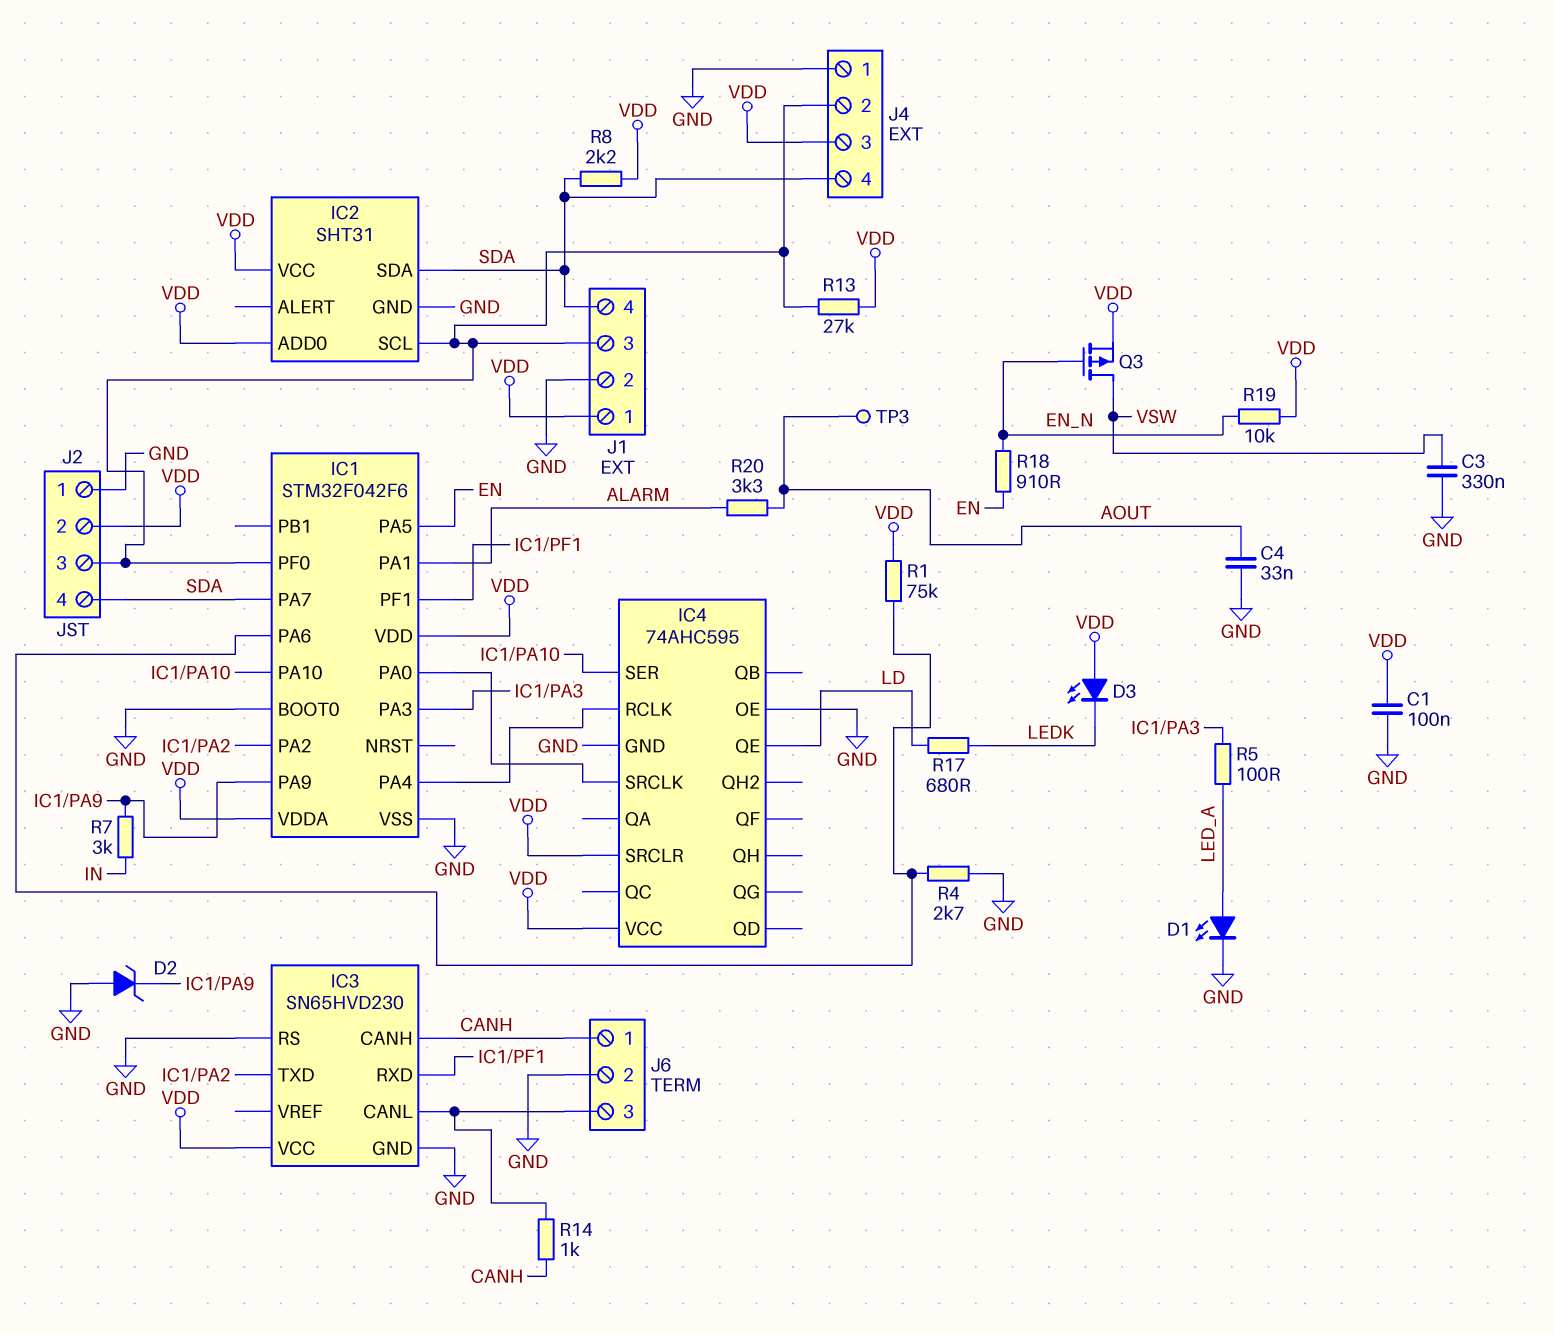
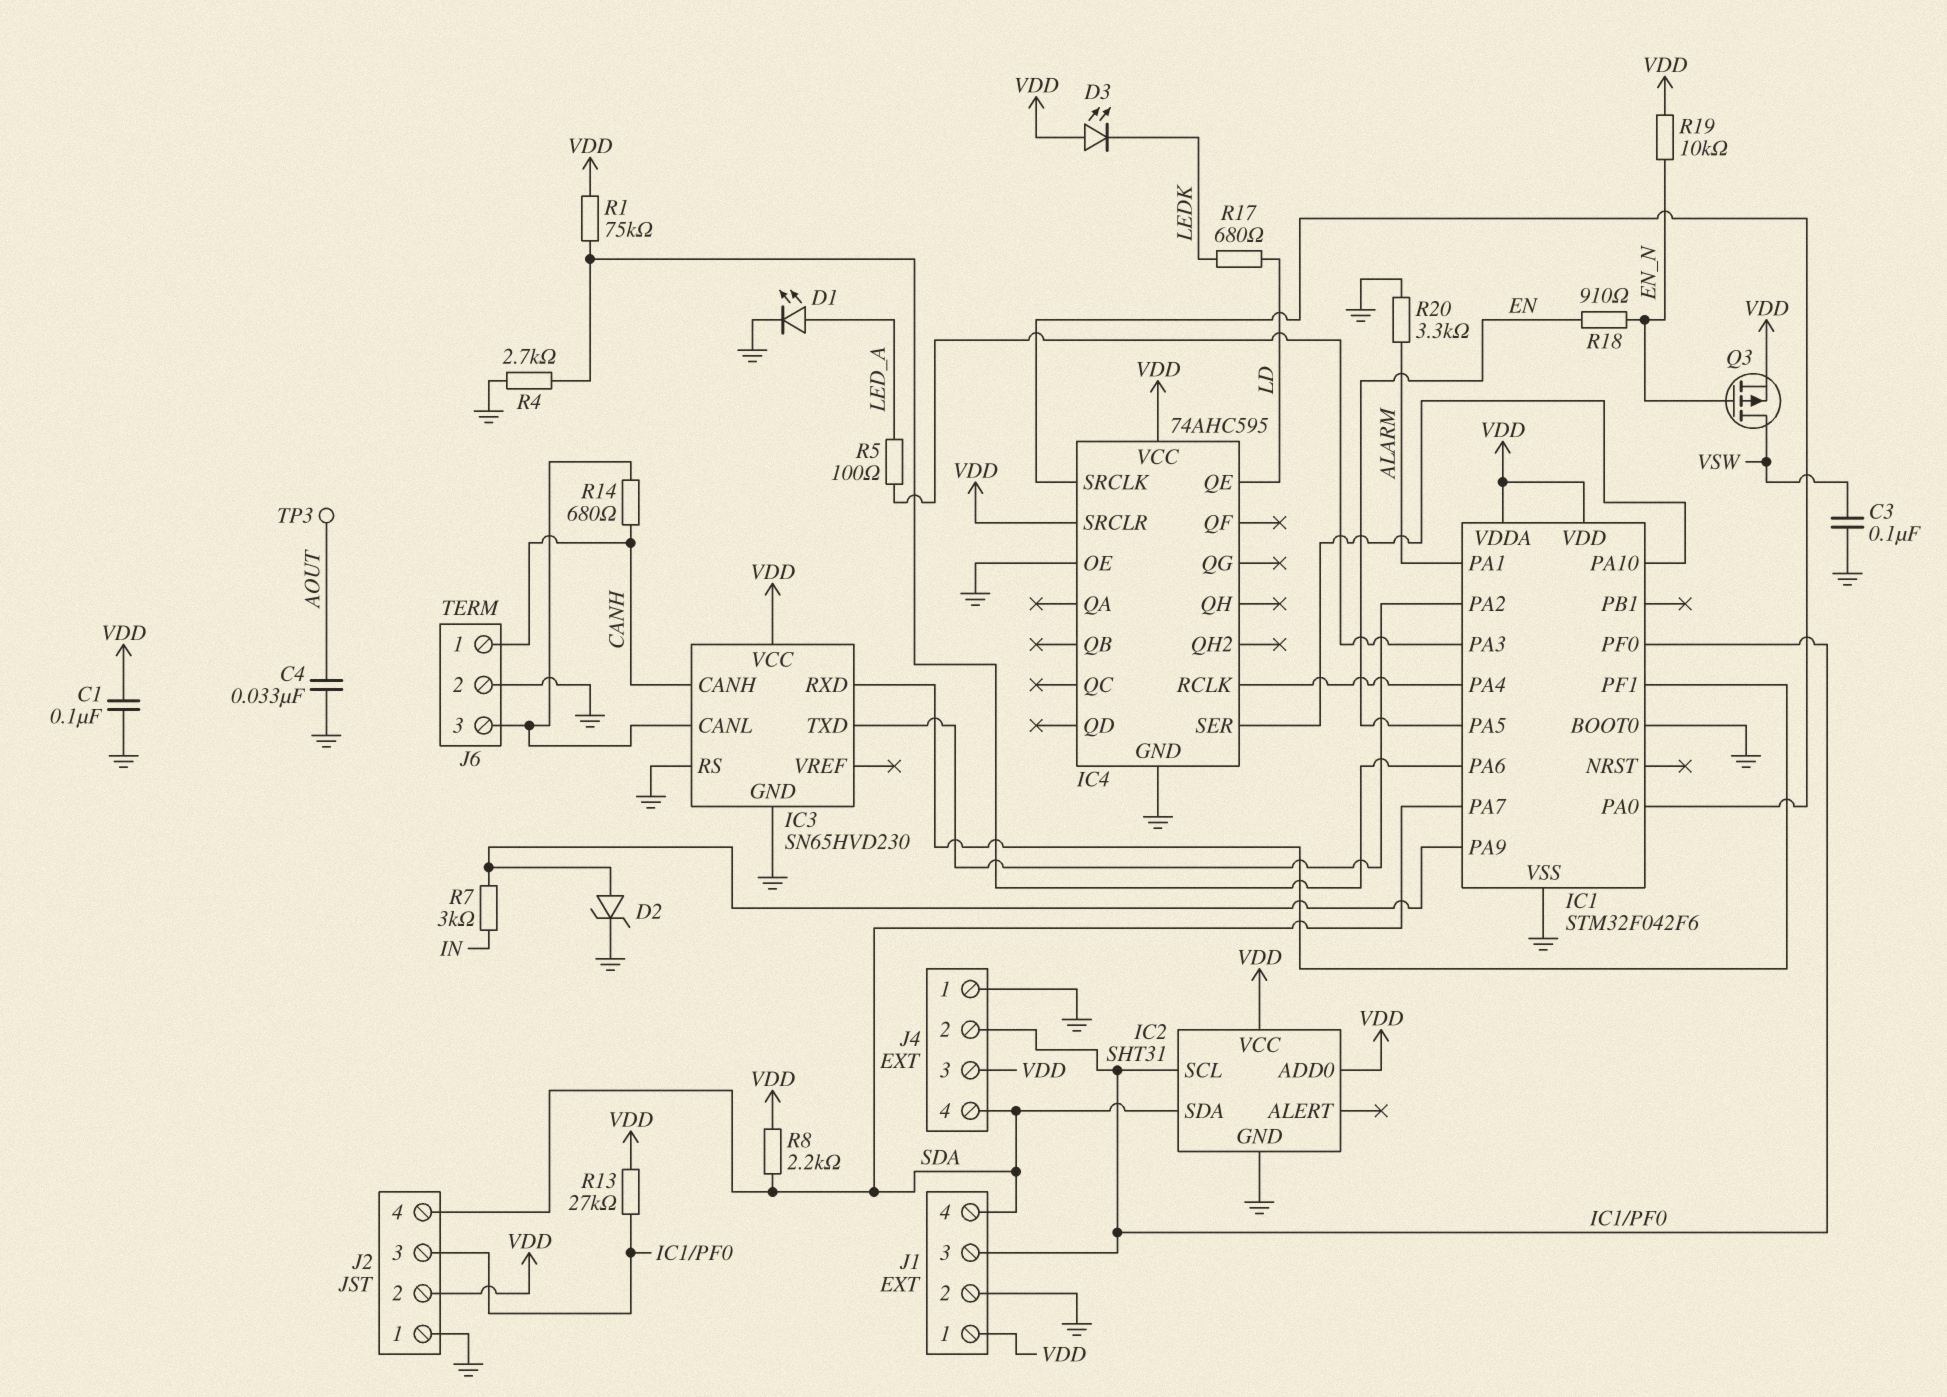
C3: 330nF (GND, VSW) -> 100nF (GND, VSW)
D2: zener (A GND, K IC1/PA9) -> zener (A IC1/PA9, K GND)
R14: 1k (CANH, IC3/CANL) -> 680 (CANH, IC3/CANL)
R20: 3.3k (ALARM, AOUT) -> 3.3k (ALARM, GND)

